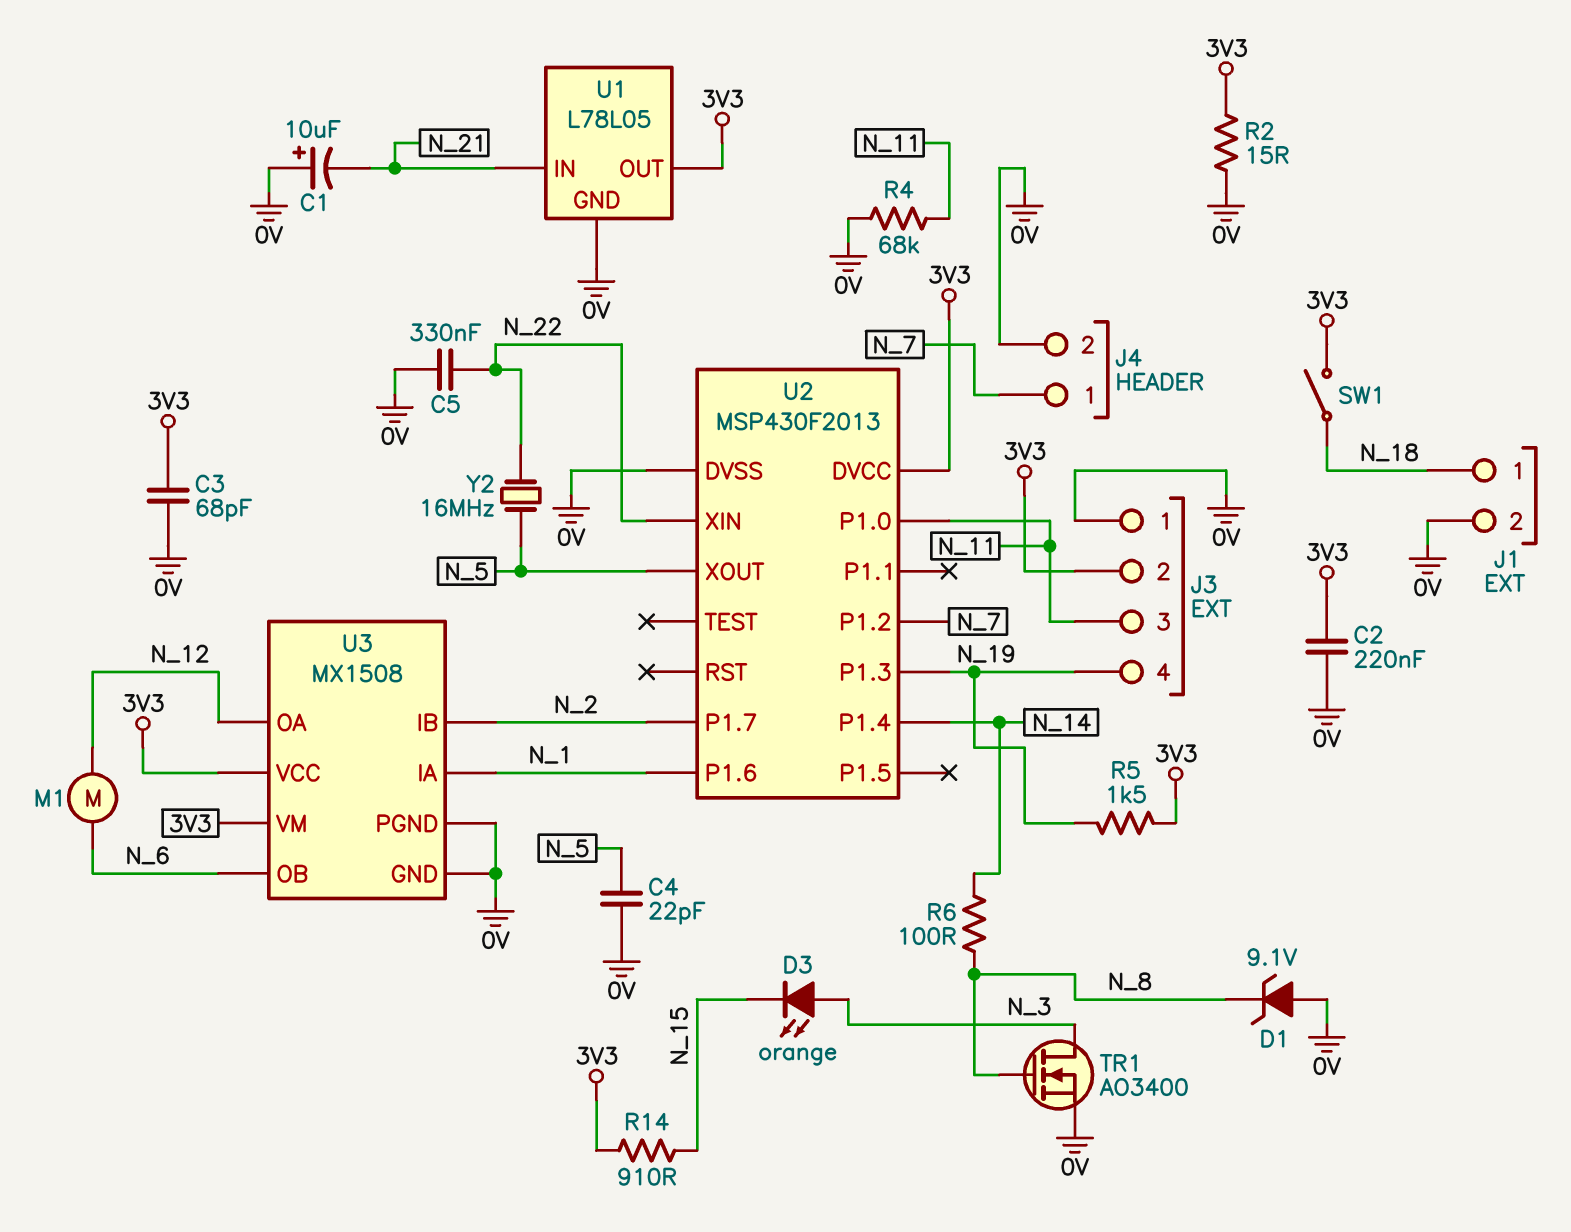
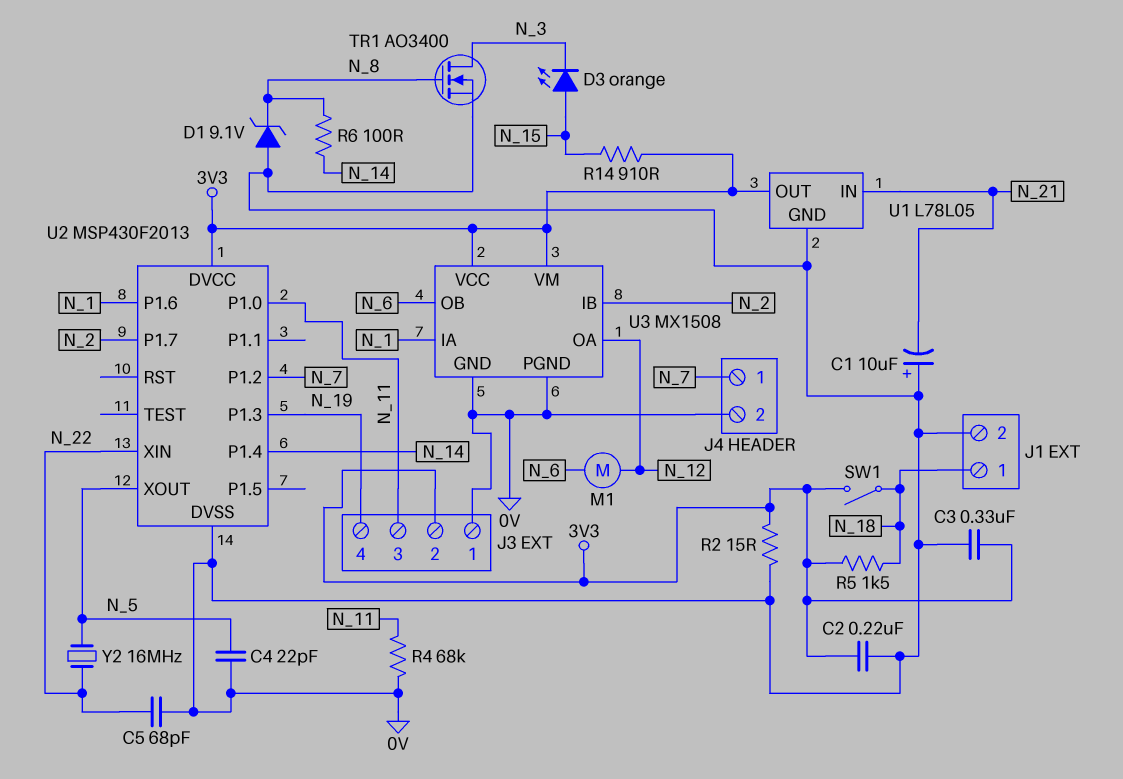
C3: 68pF (0V, 3V3) -> 330nF (0V, 3V3)
C5: 330nF (0V, N_22) -> 68pF (0V, N_22)
D3: LED orange (A N_3, K N_15) -> LED orange (A N_15, K N_3)
R5: 1.5k (3V3, N_19) -> 1.5k (3V3, N_18)

